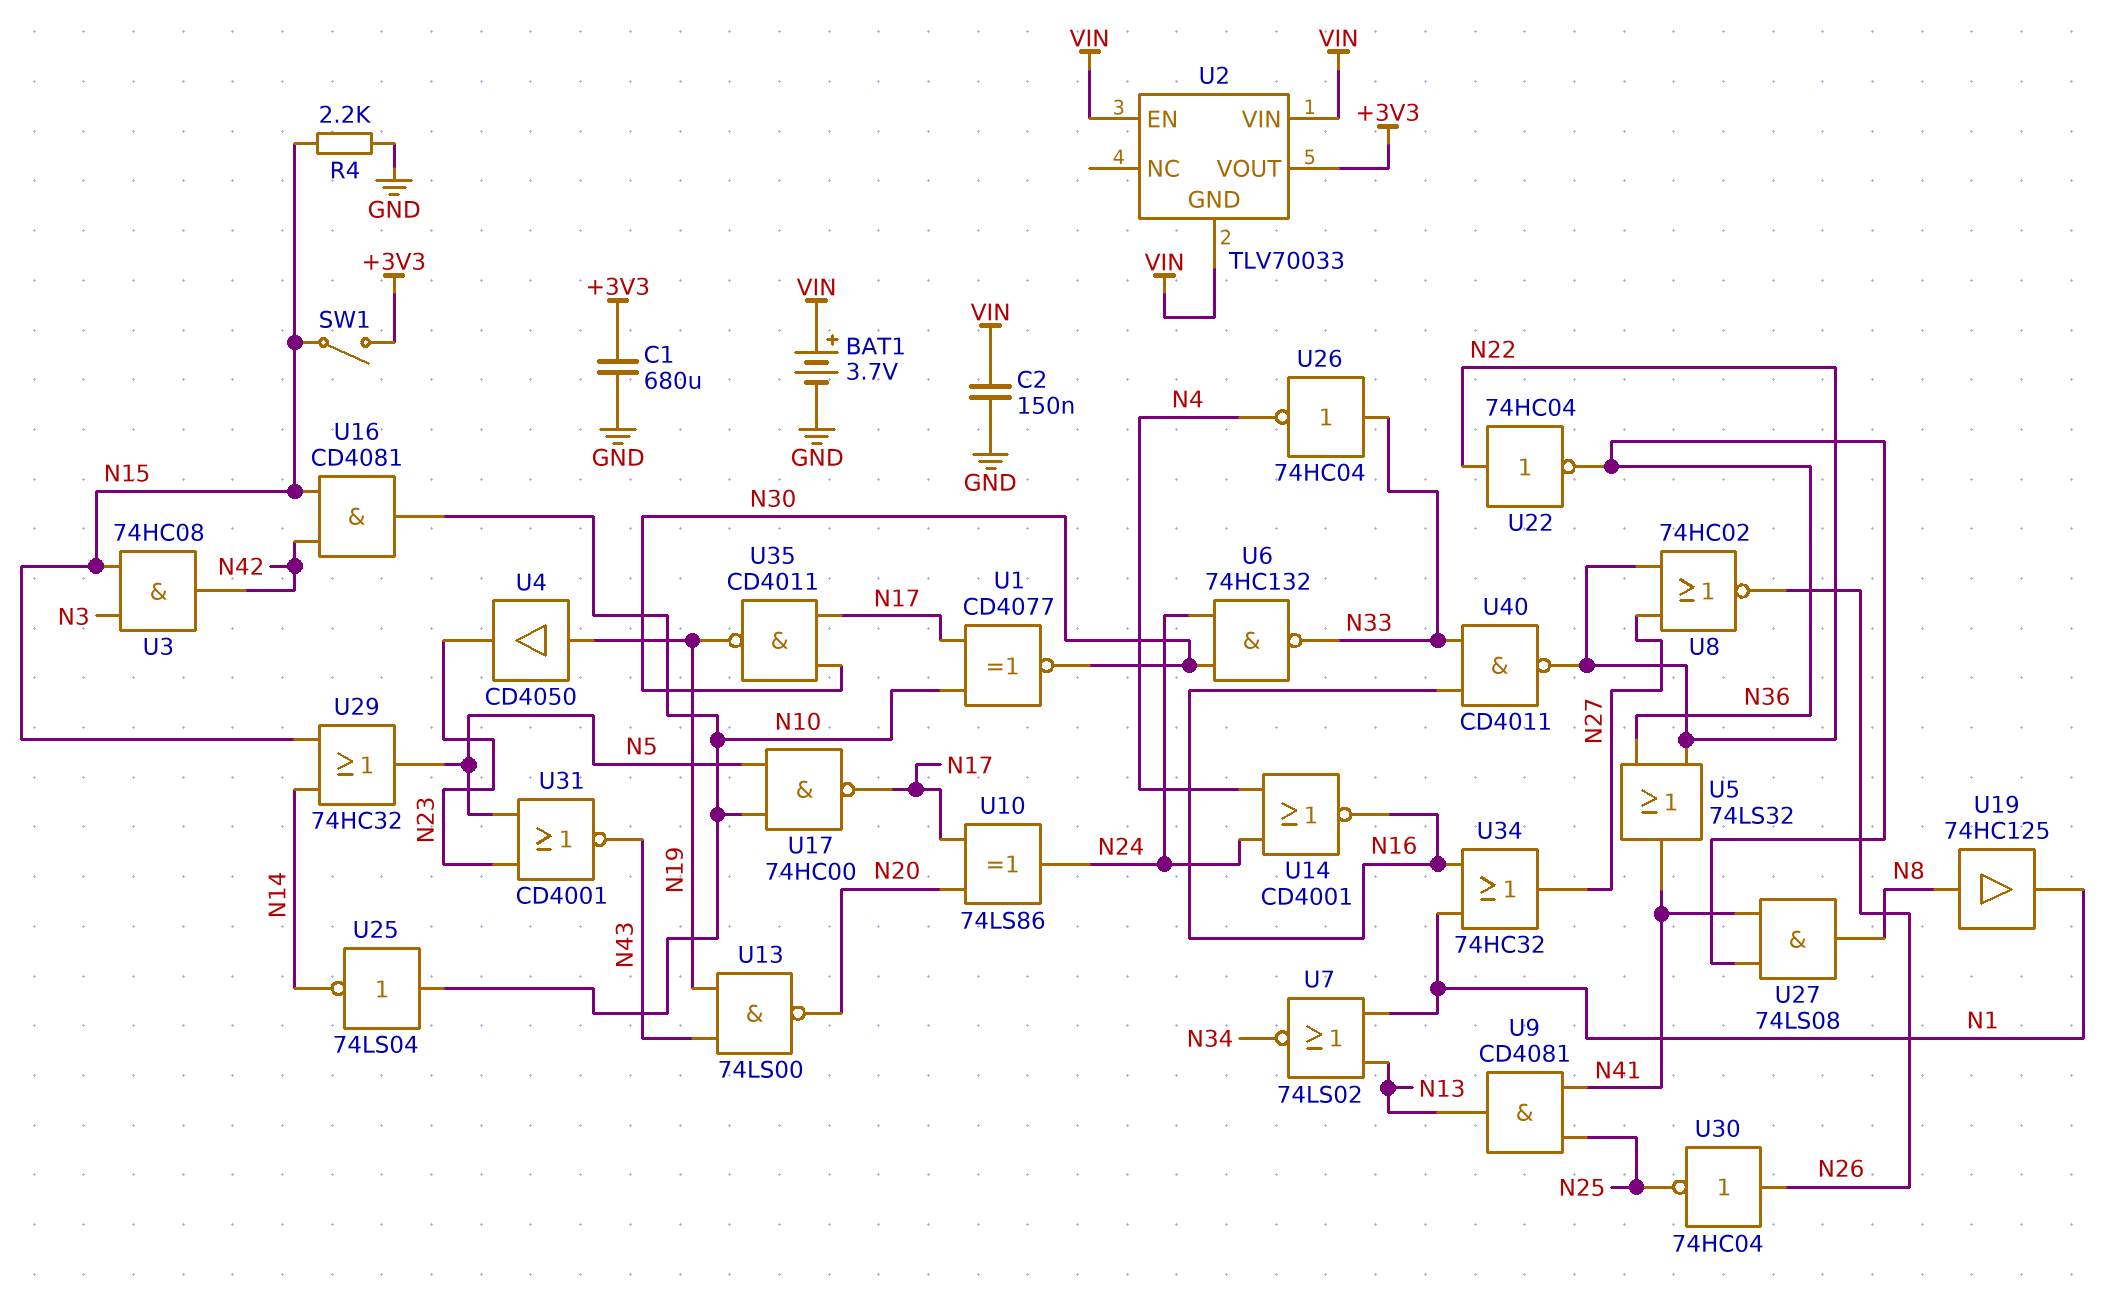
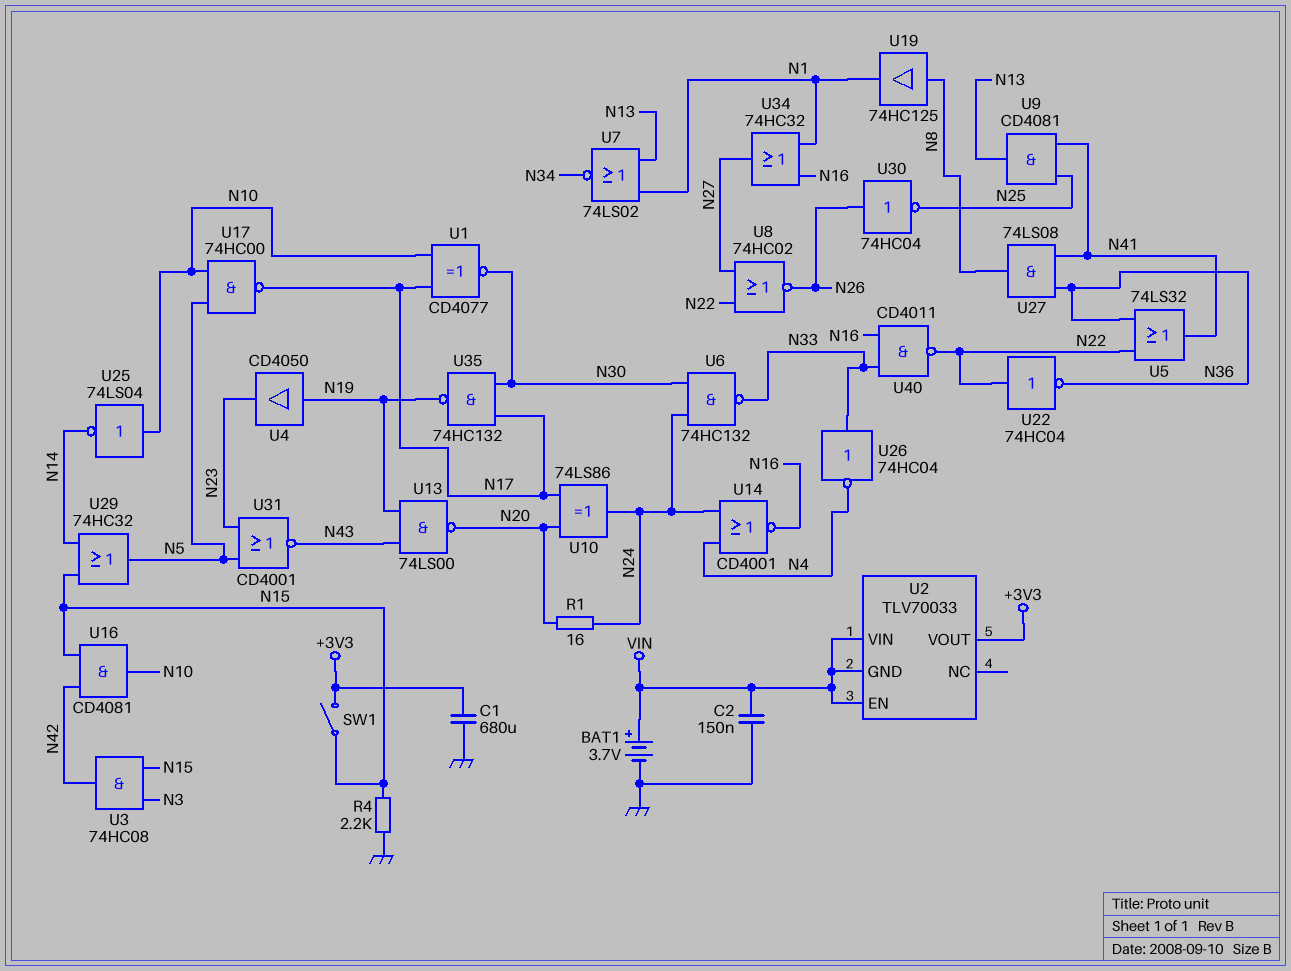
R1: none -> 16 (N20, N24)
U35: NAND CD4011 (in N17, in N30, out N19) -> NAND 74HC132 (in N17, in N30, out N19)

